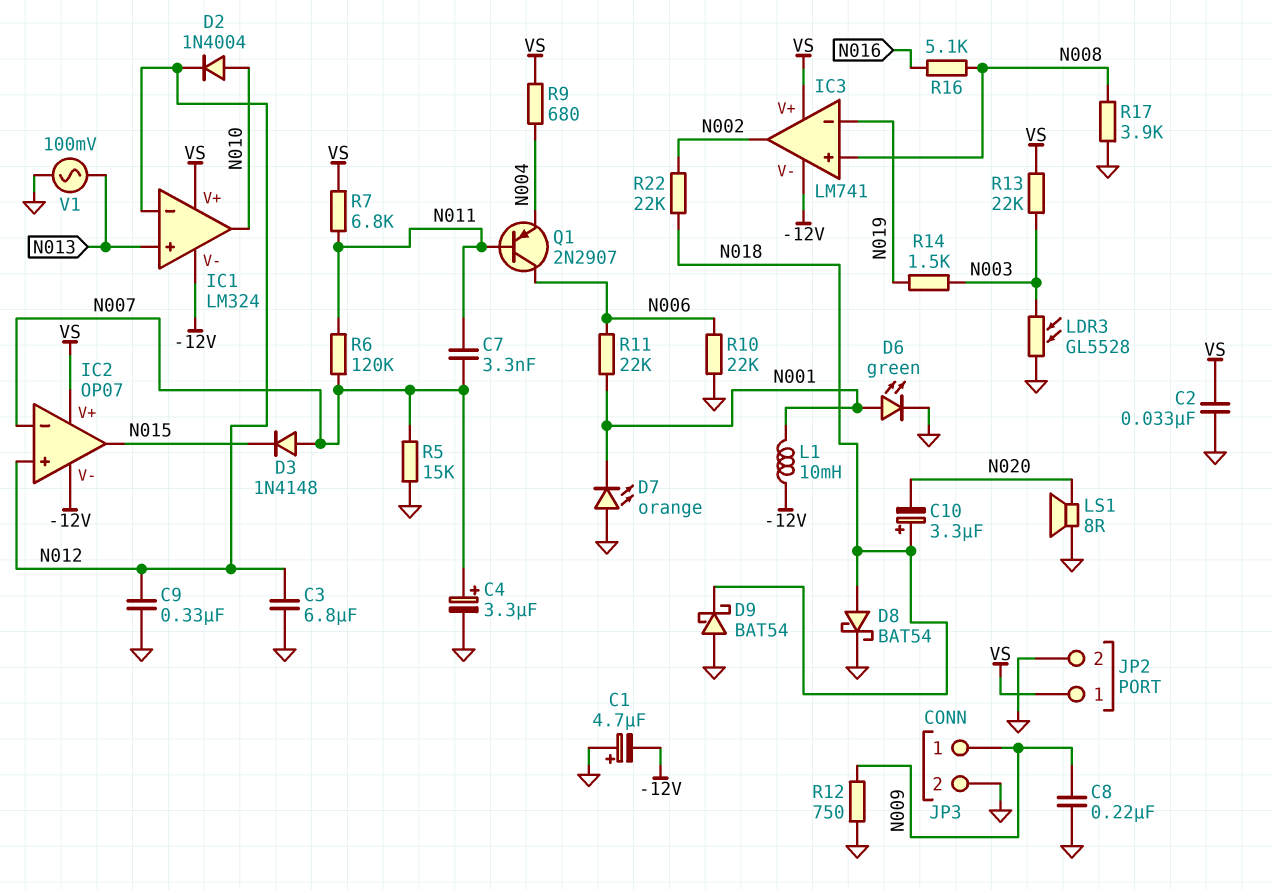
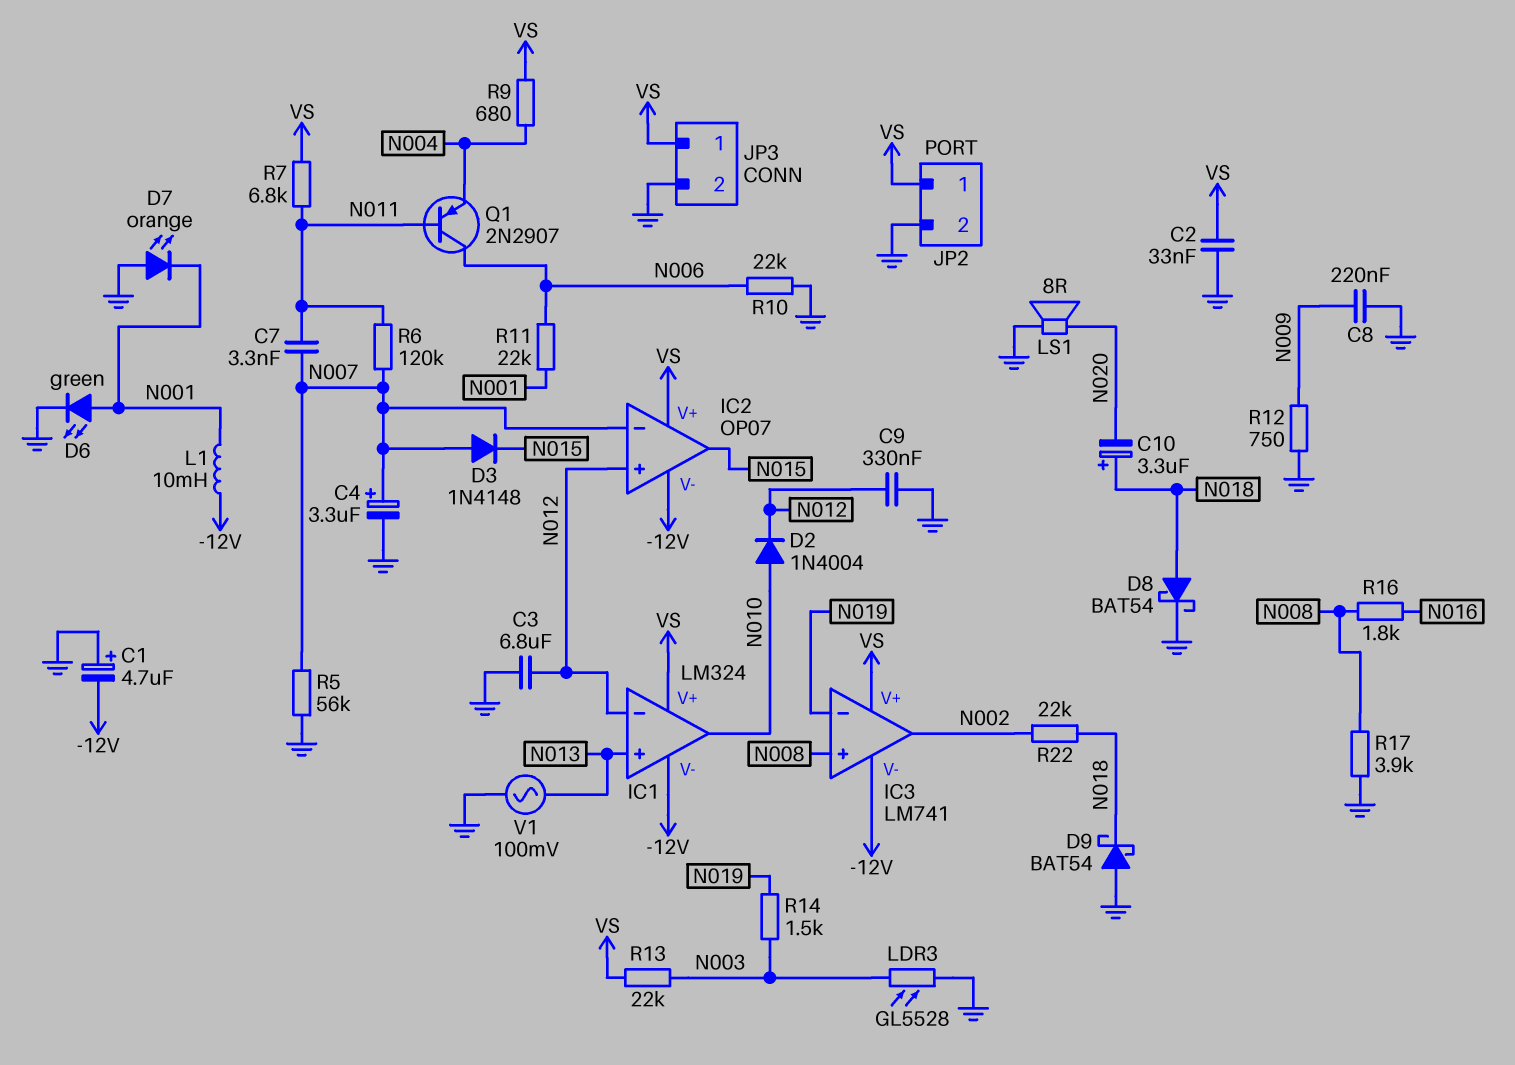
JP3 pin 1: N009 -> VS
R5: 15k (GND, N007) -> 56k (GND, N007)
R16: 5.1k (N008, N016) -> 1.8k (N008, N016)

